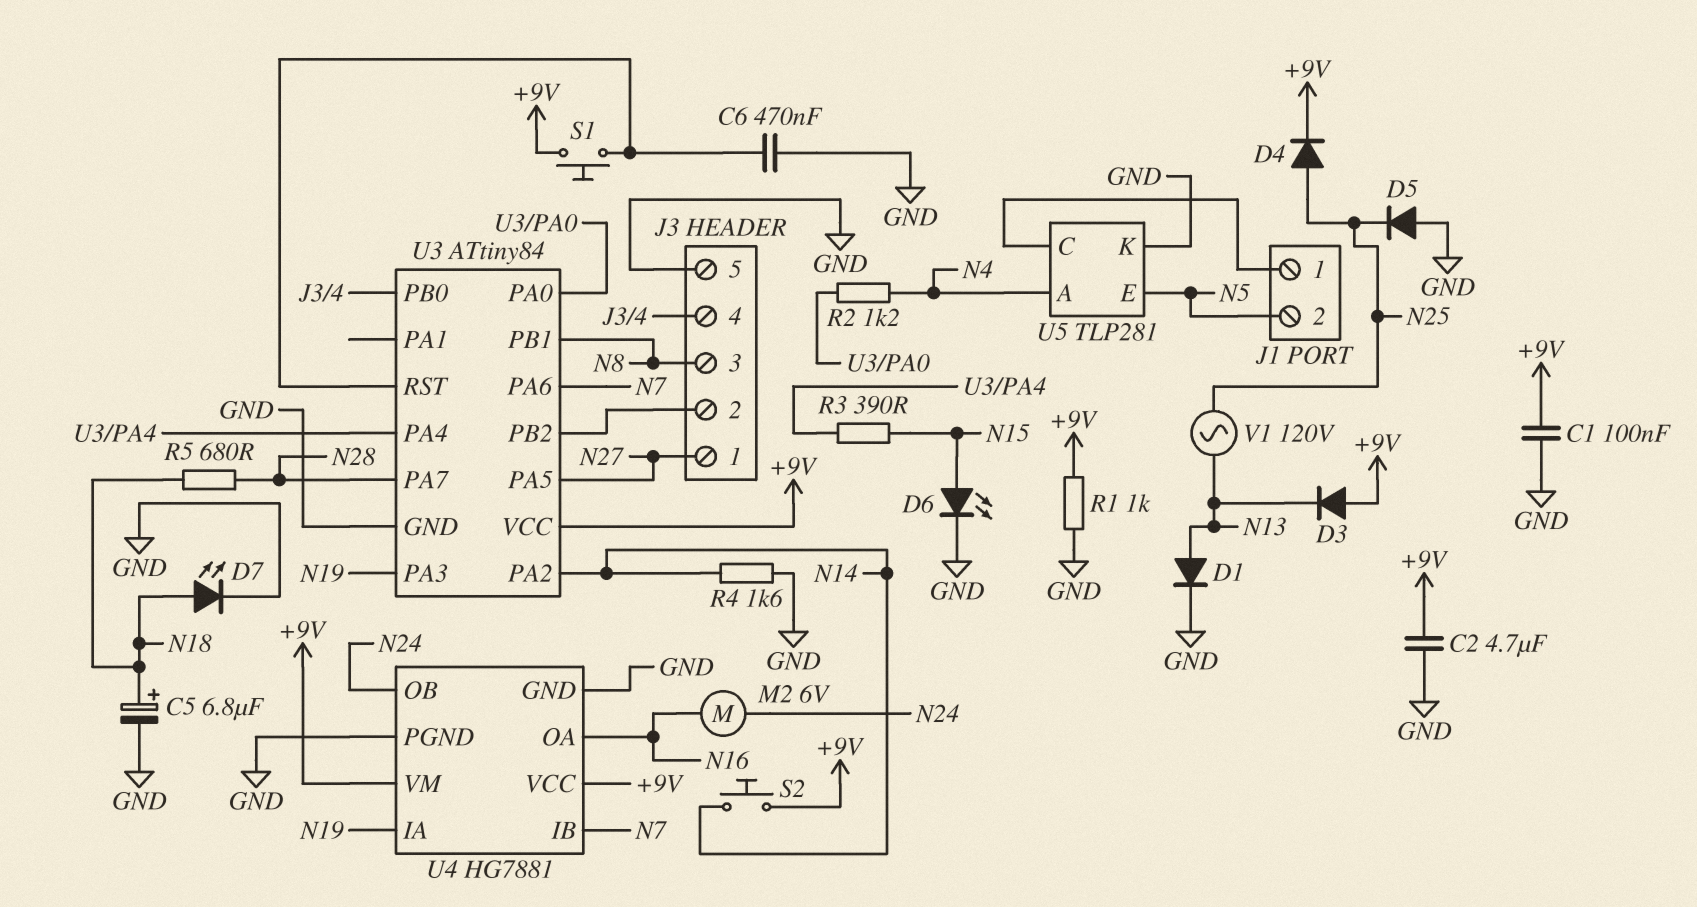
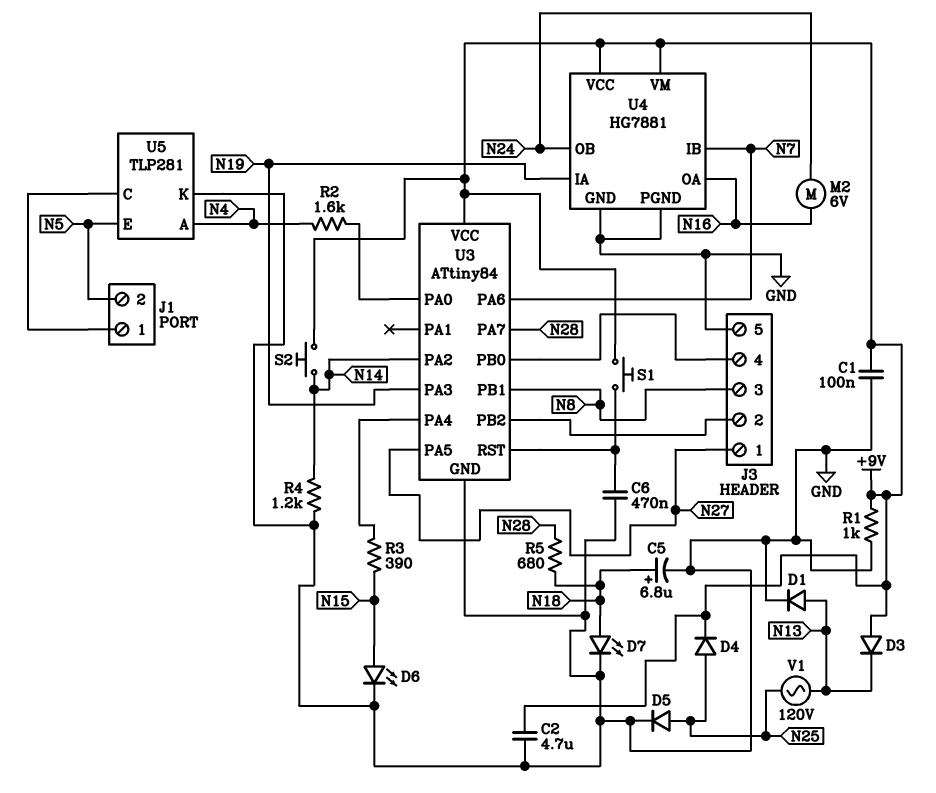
D5: diode (A GND, K N25) -> diode (A N25, K GND)
R2: 1.2k (N4, U3/PA0) -> 1.6k (N4, U3/PA0)
R4: 1.6k (GND, N14) -> 1.2k (GND, N14)

